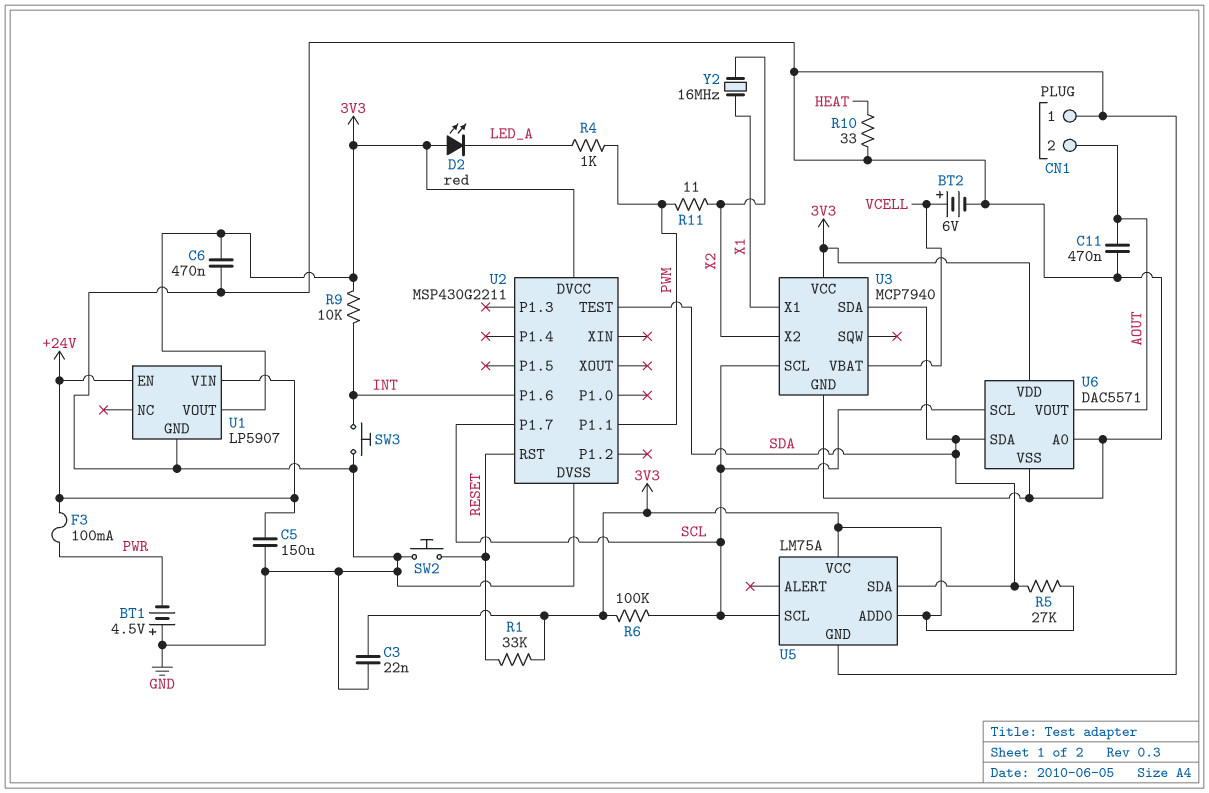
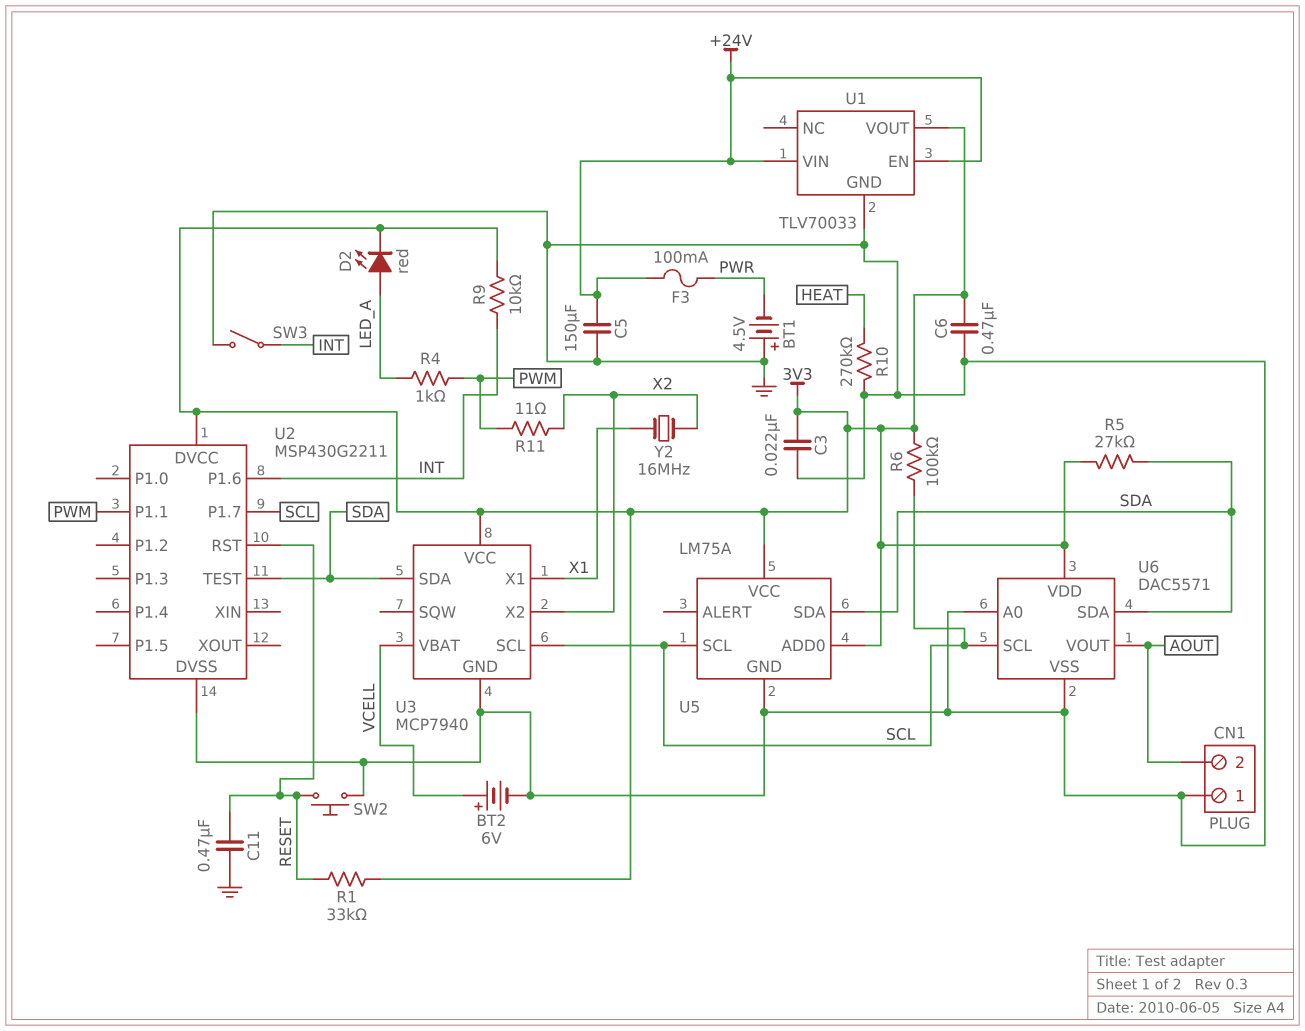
C11: 470nF (AOUT, GND) -> 470nF (GND, RESET)
D2: LED red (A 3V3, K LED_A) -> LED red (A LED_A, K 3V3)
R10: 33 (GND, HEAT) -> 270k (GND, HEAT)
SW3: button (GND, INT) -> switch (GND, INT)
U1: LP5907 -> TLV70033

